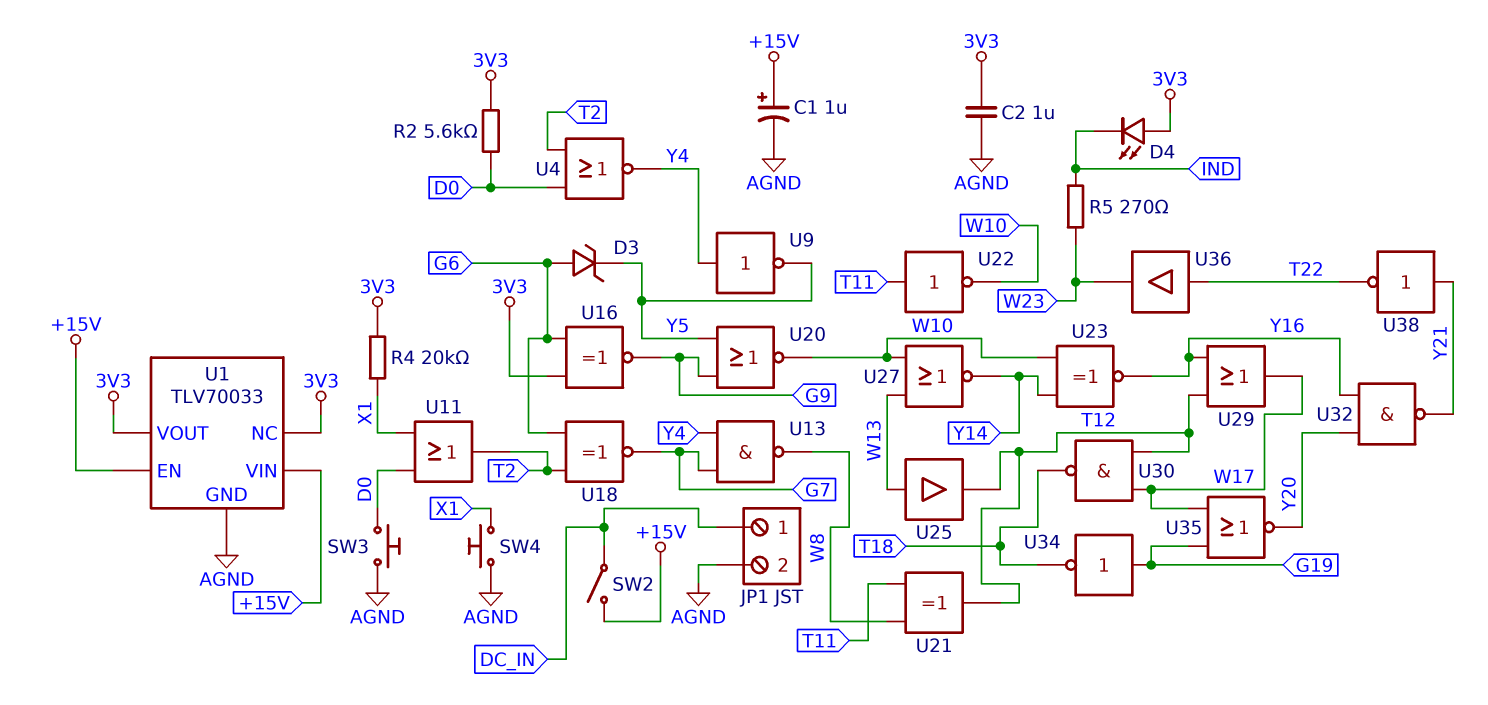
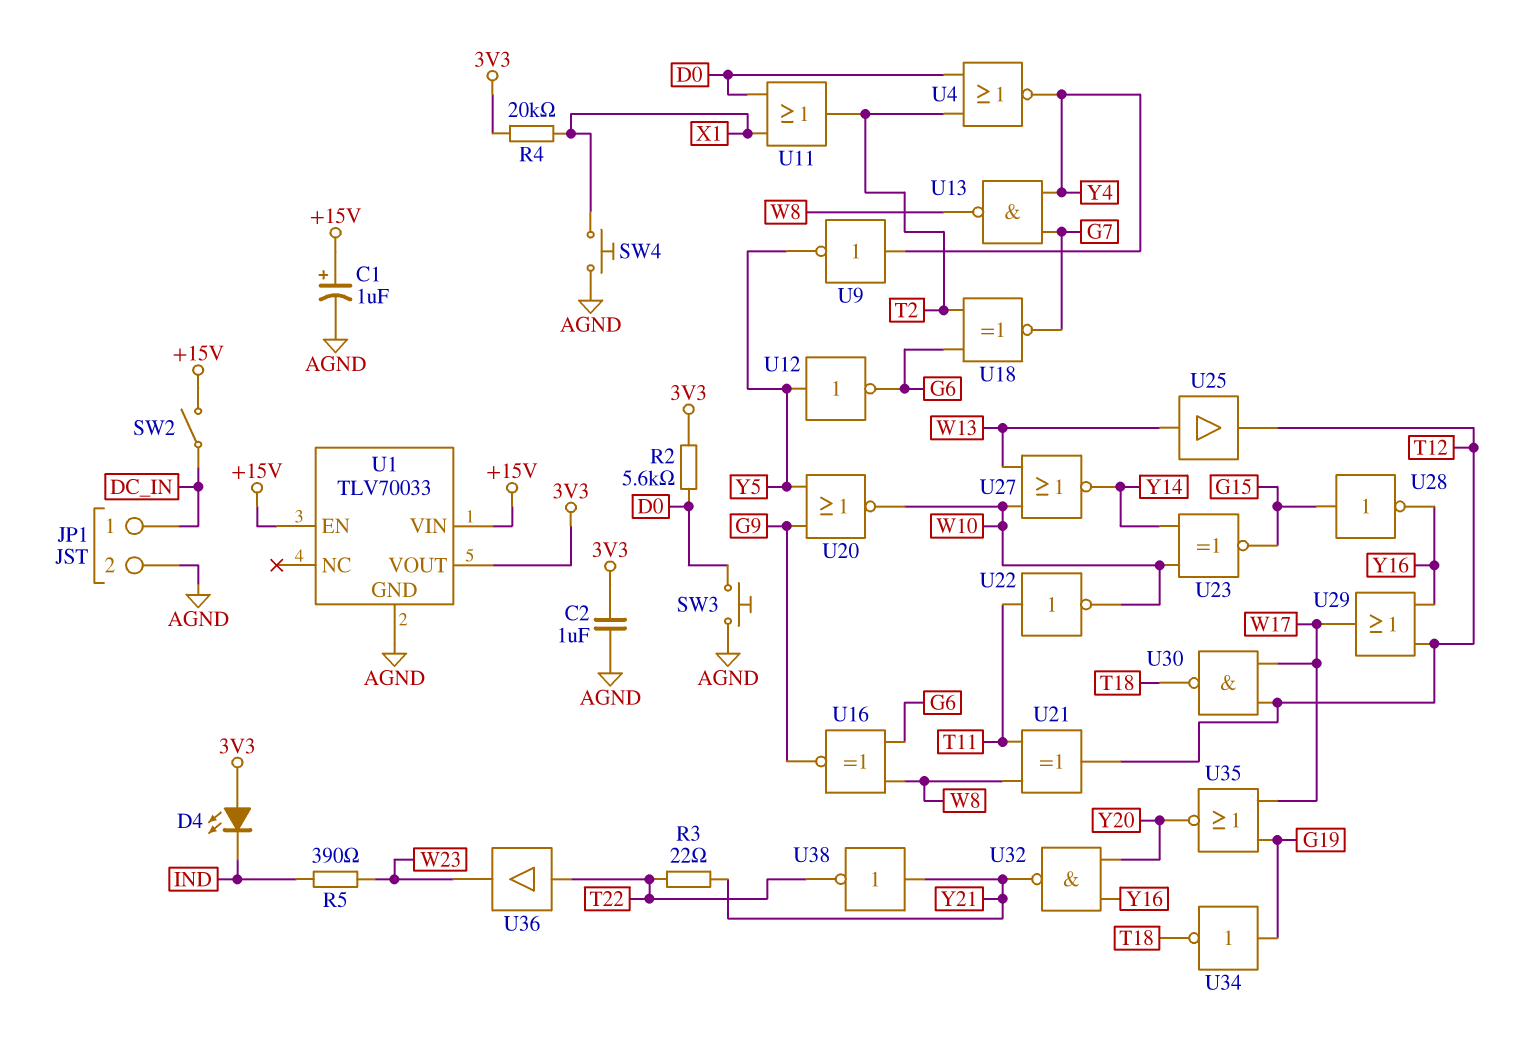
D3: zener (A G6, K Y5) -> none
R3: none -> 22 (T22, Y21)
R5: 270 (IND, W23) -> 390 (IND, W23)
U1 pin NC: 3V3 -> none
U12: none -> NOT (in Y5, out G6)
U16: XNOR (in 3V3, in G6, out G9) -> XNOR (in G6, in W8, out G9)
U23: XNOR (in W10, in Y14, out Y16) -> XNOR (in W10, in Y14, out G15)
U28: none -> NOT (in G15, out Y16)

